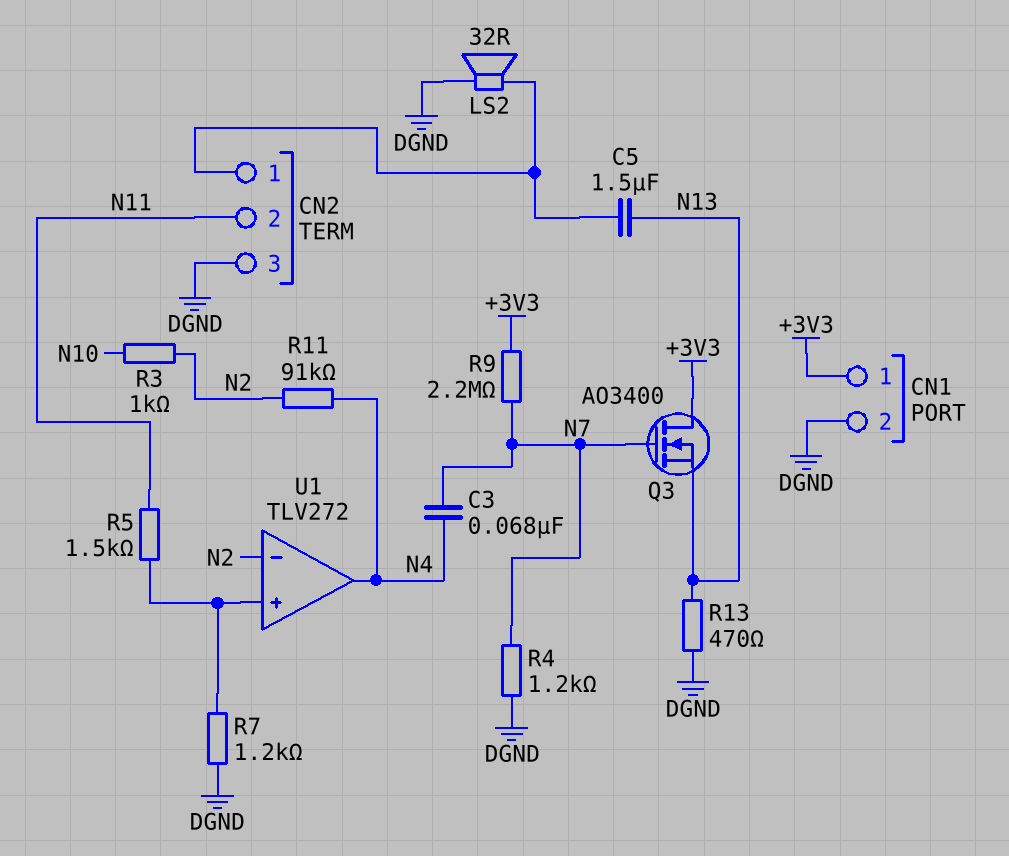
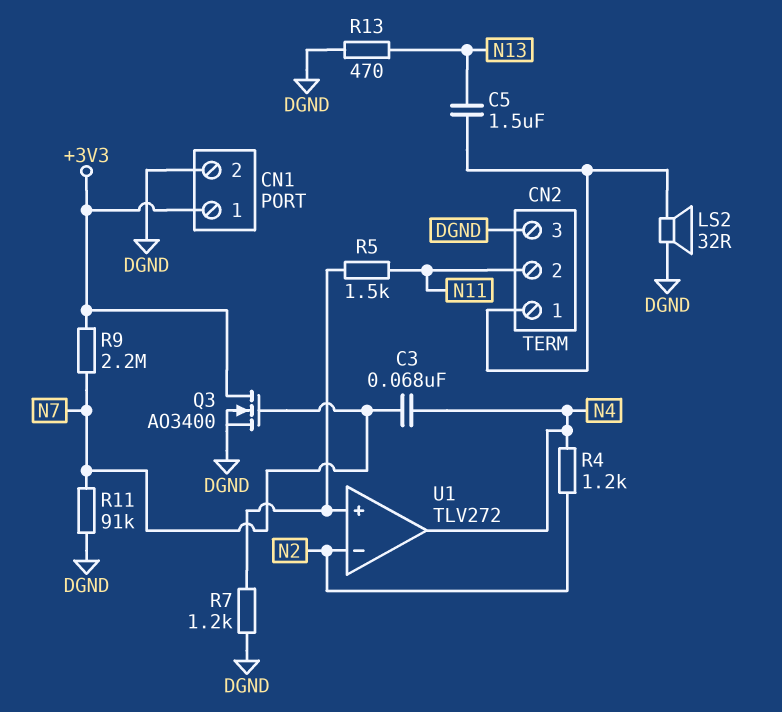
Q3: NMOS AO3400 (G N7, D +3V3, S N13) -> NMOS AO3400 (G N7, D +3V3, S DGND)
R3: 1k (N2, N10) -> none
R4: 1.2k (DGND, N7) -> 1.2k (N2, N4)
R11: 91k (N2, N4) -> 91k (DGND, N7)

